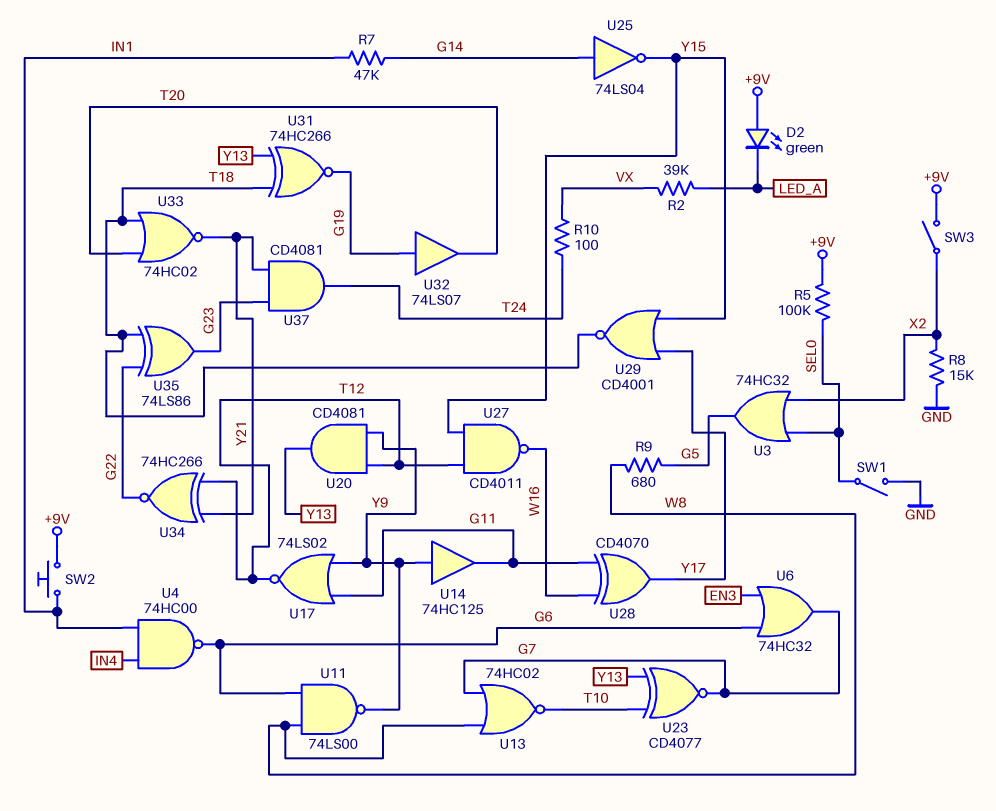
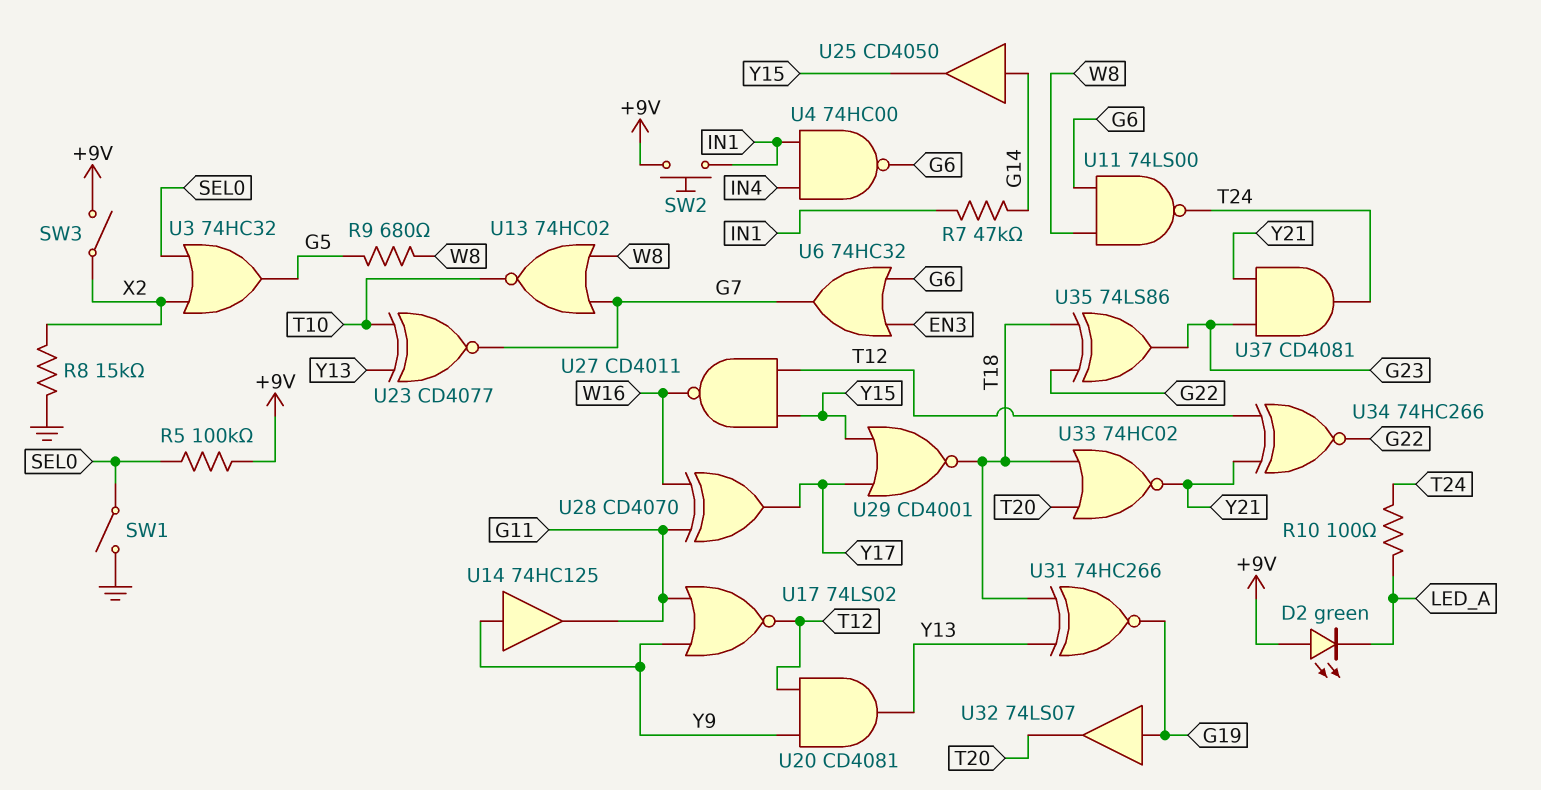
R2: 39k (LED_A, VX) -> none
R10: 100 (T24, VX) -> 100 (LED_A, T24)
U11: NAND 74LS00 (in G6, in W8, out Y9) -> NAND 74LS00 (in G6, in W8, out T24)
U25: NOT 74LS04 (in G14, out Y15) -> buffer CD4050 (in G14, out Y15)

